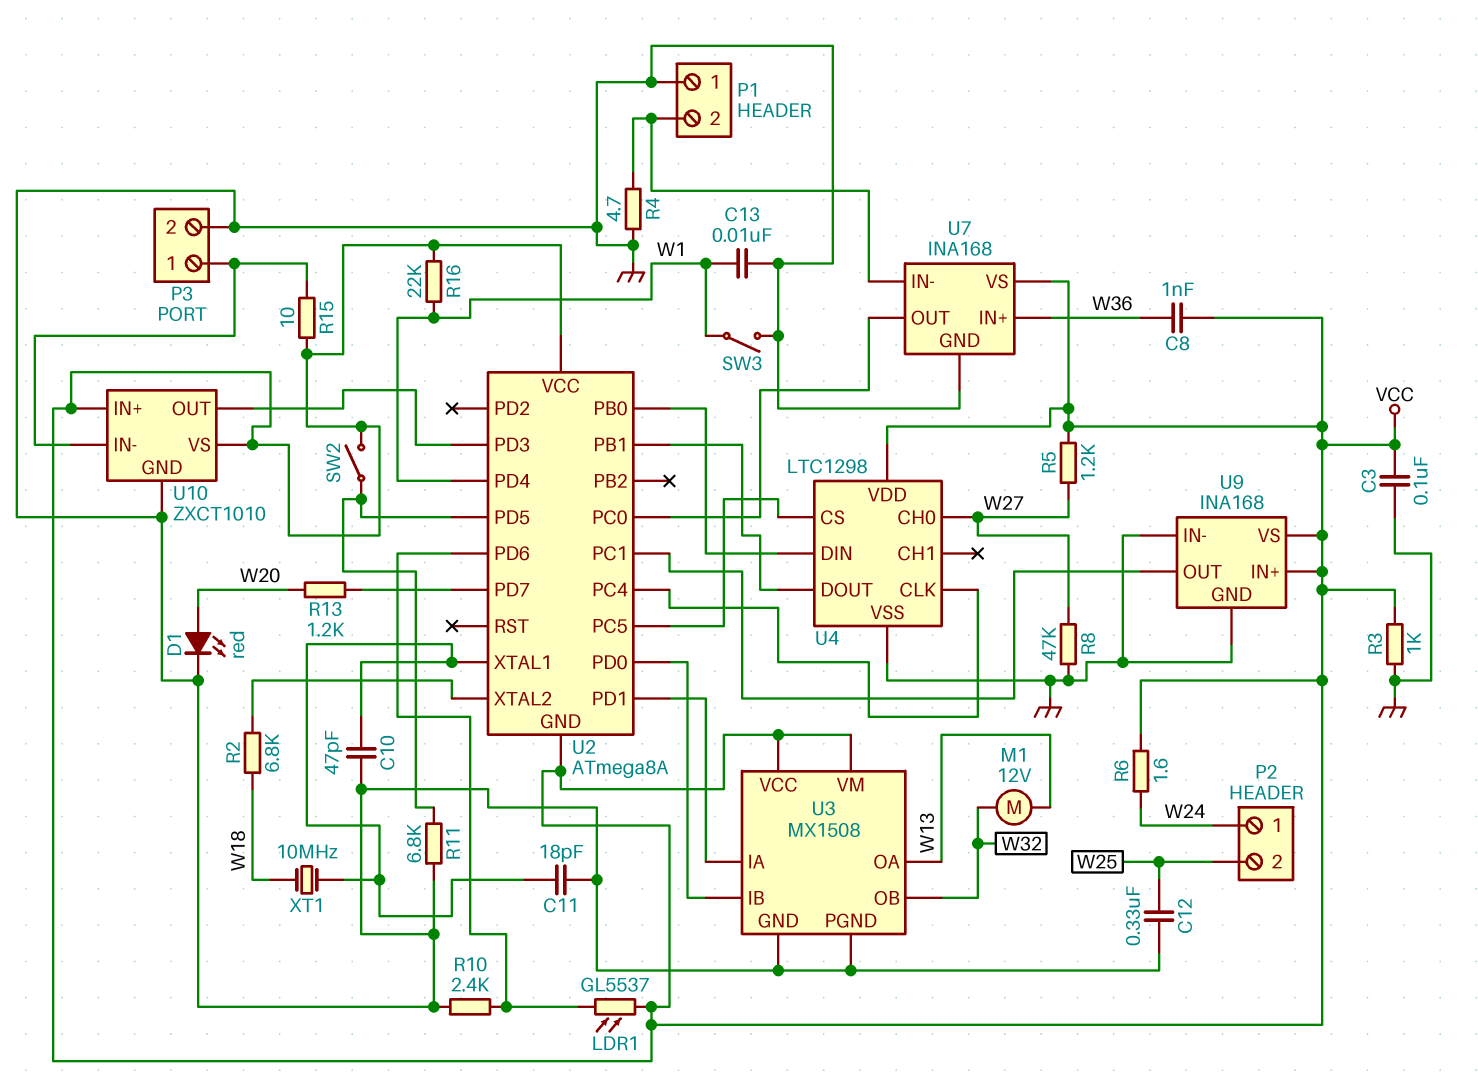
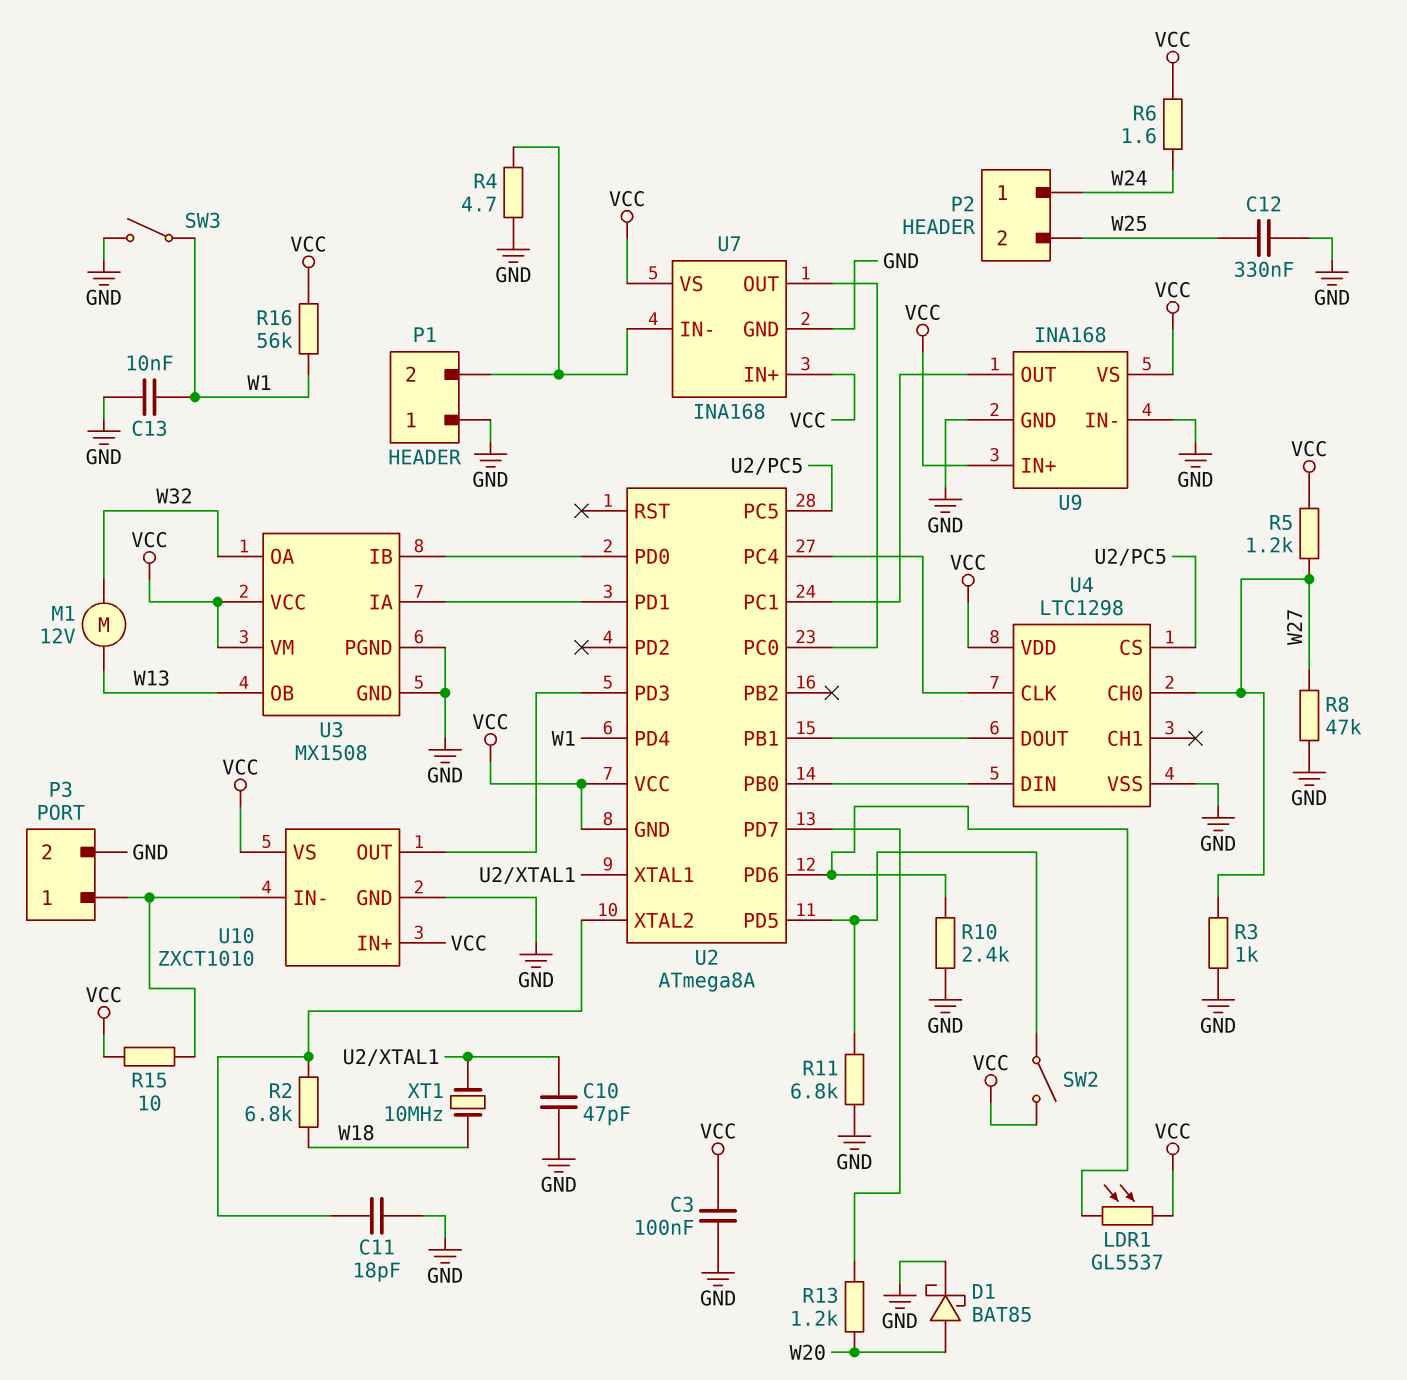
C8: 1nF (VCC, W36) -> none
C11: 18pF (GND, U2/XTAL1) -> 18pF (GND, U2/XTAL2)
D1: LED red (A W20, K GND) -> schottky BAT85 (A W20, K GND)
R3: 1k (GND, VCC) -> 1k (GND, W27)
R16: 22k (VCC, W1) -> 56k (VCC, W1)
U3 pin OA: W13 -> W32
U3 pin OB: W32 -> W13
U7 pin IN+: W36 -> VCC

